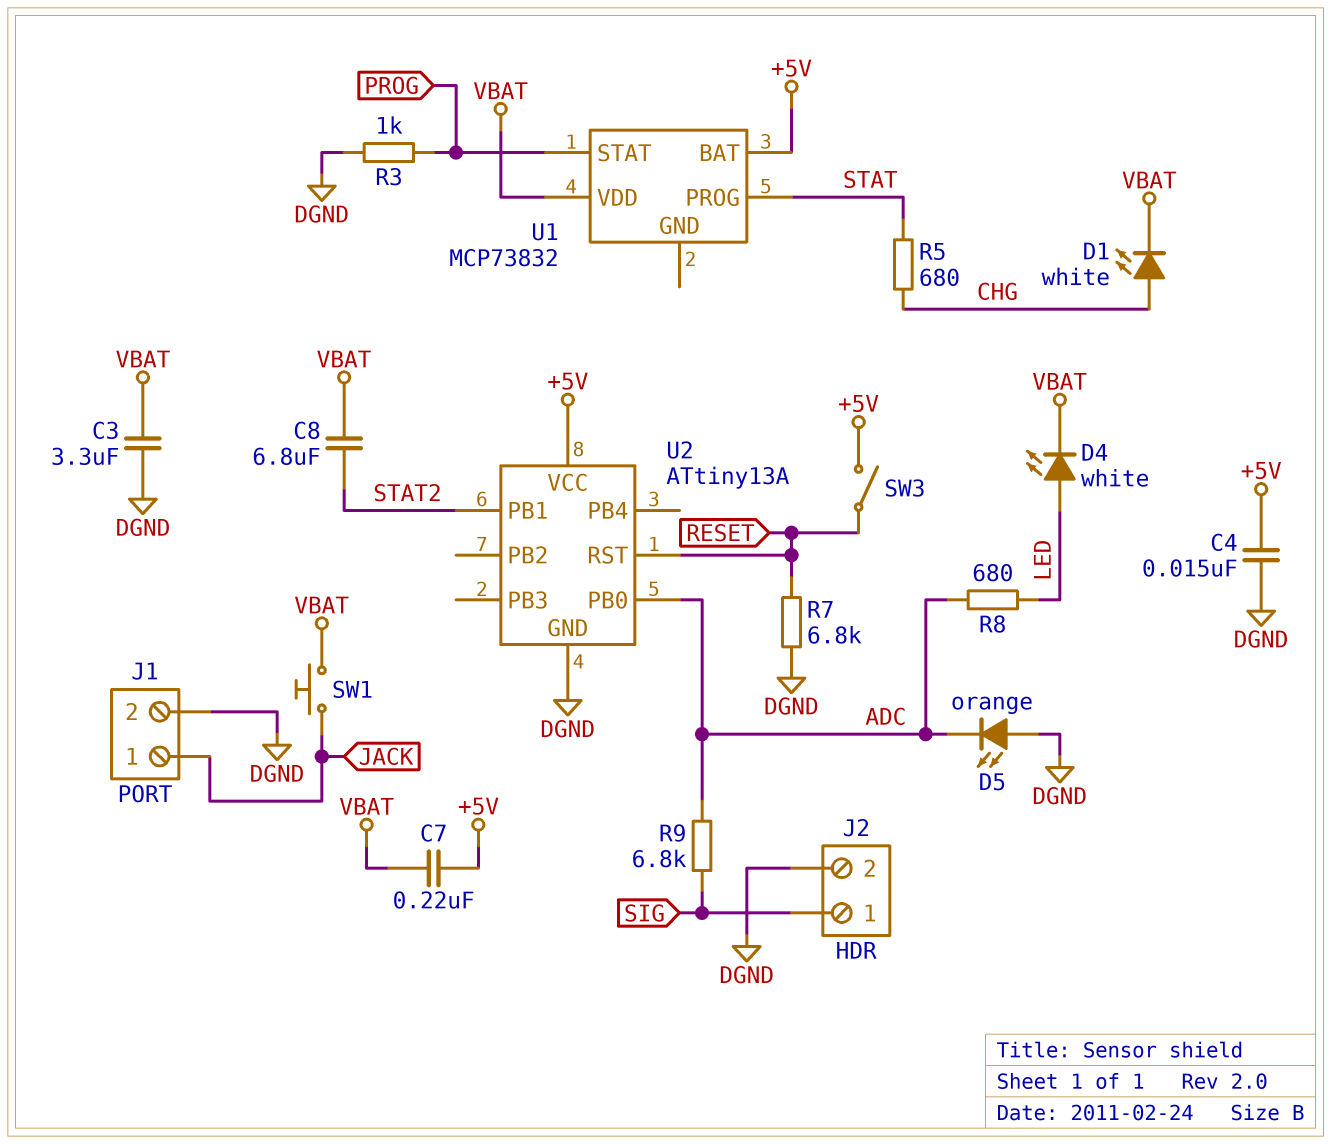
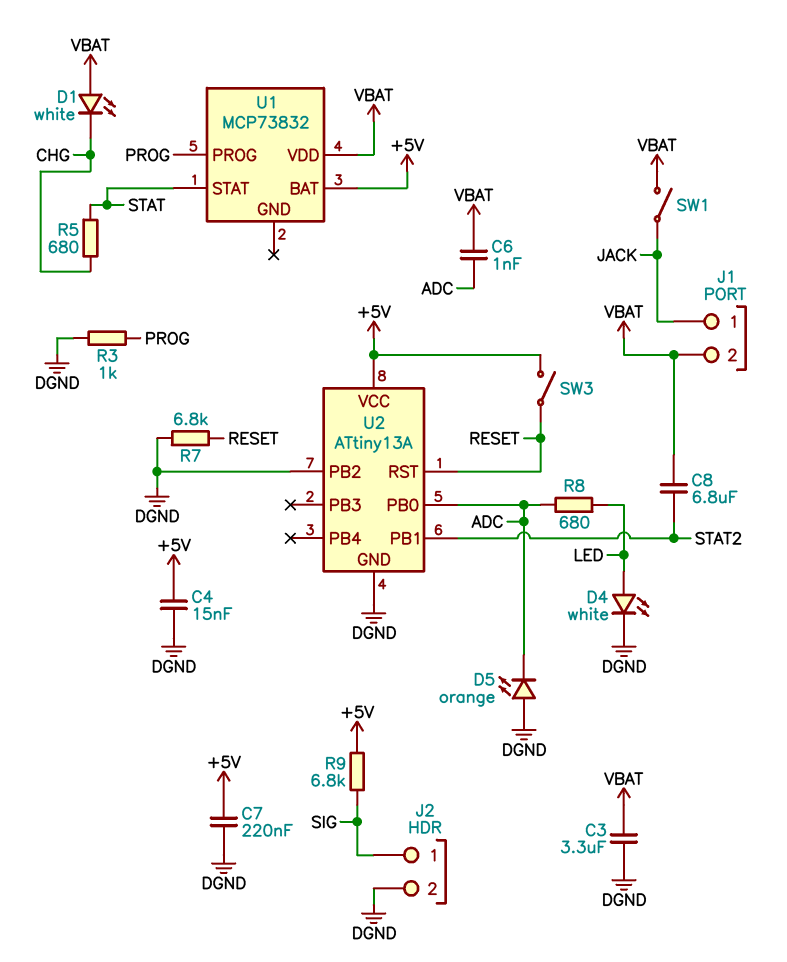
C6: none -> 1nF (ADC, VBAT)
C7: 220nF (+5V, VBAT) -> 220nF (+5V, DGND)
D1: LED white (A CHG, K VBAT) -> LED white (A VBAT, K CHG)
D4: LED white (A LED, K VBAT) -> LED white (A LED, K DGND)
J1 pin 2: DGND -> VBAT
R9: 6.8k (ADC, SIG) -> 6.8k (+5V, SIG)
SW1: button (JACK, VBAT) -> switch (JACK, VBAT)
U1 pin PROG: STAT -> PROG
U1 pin STAT: PROG -> STAT
U2 pin PB2: none -> DGND

